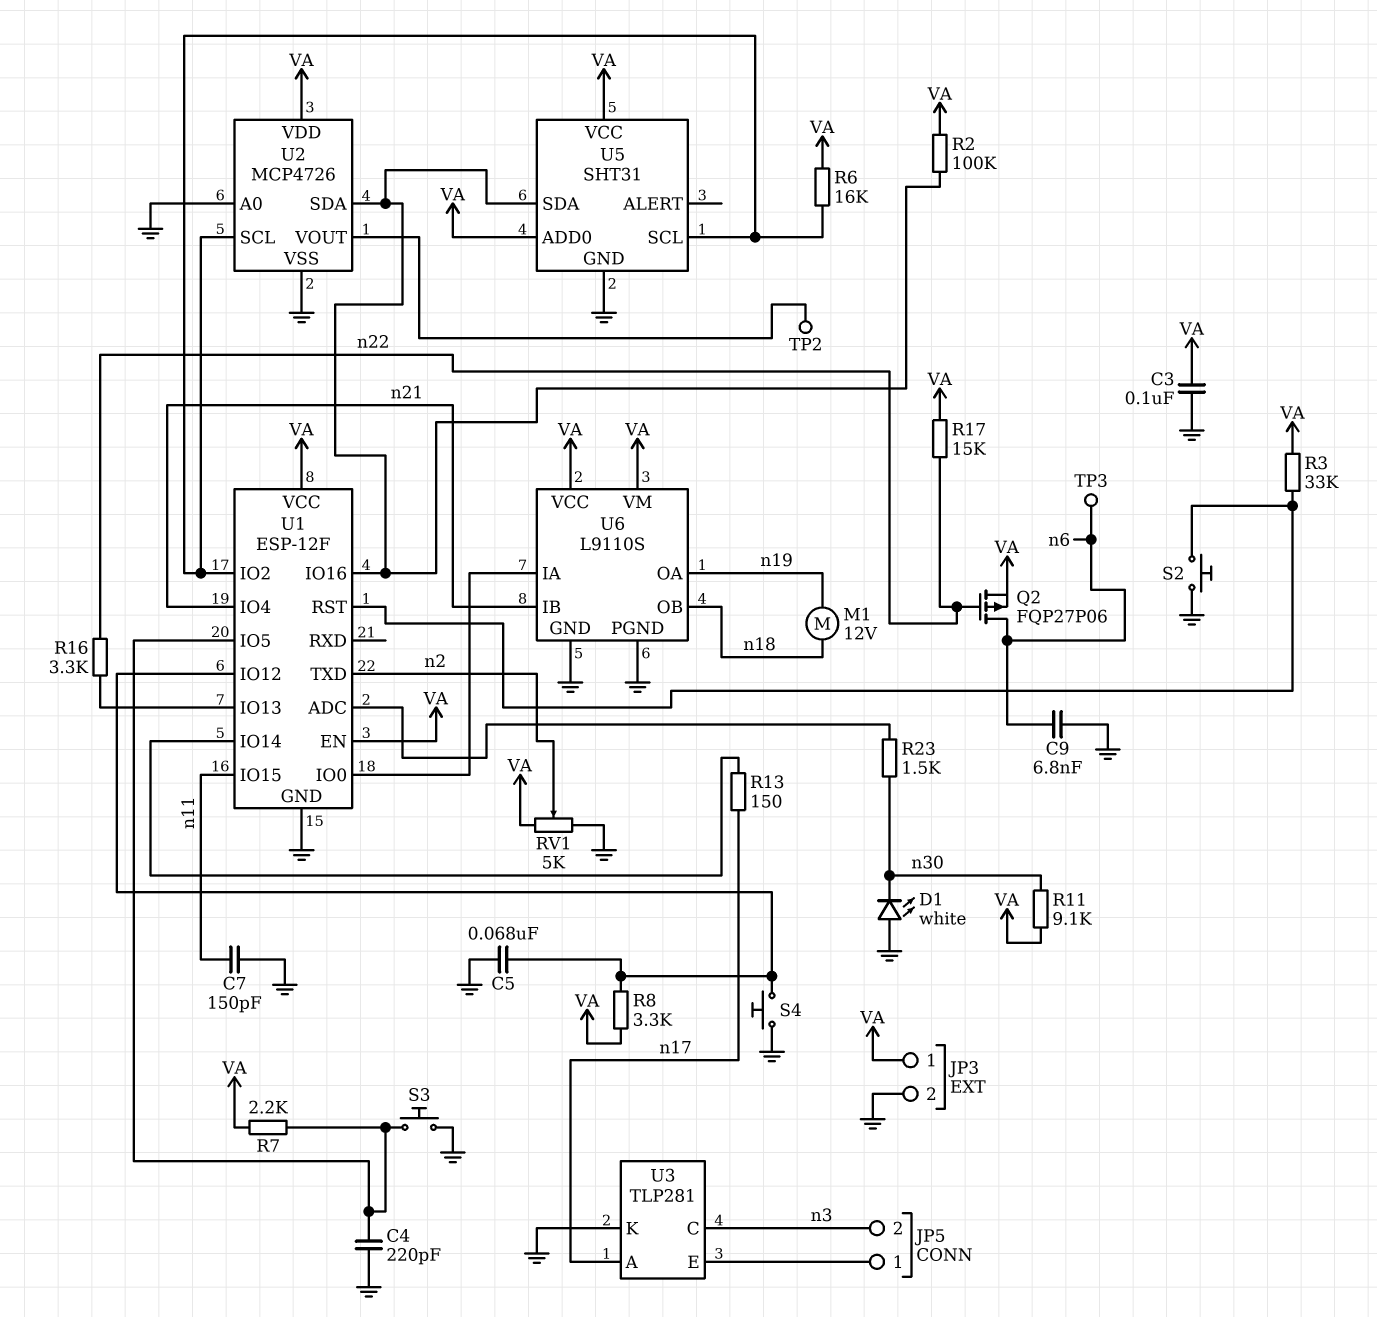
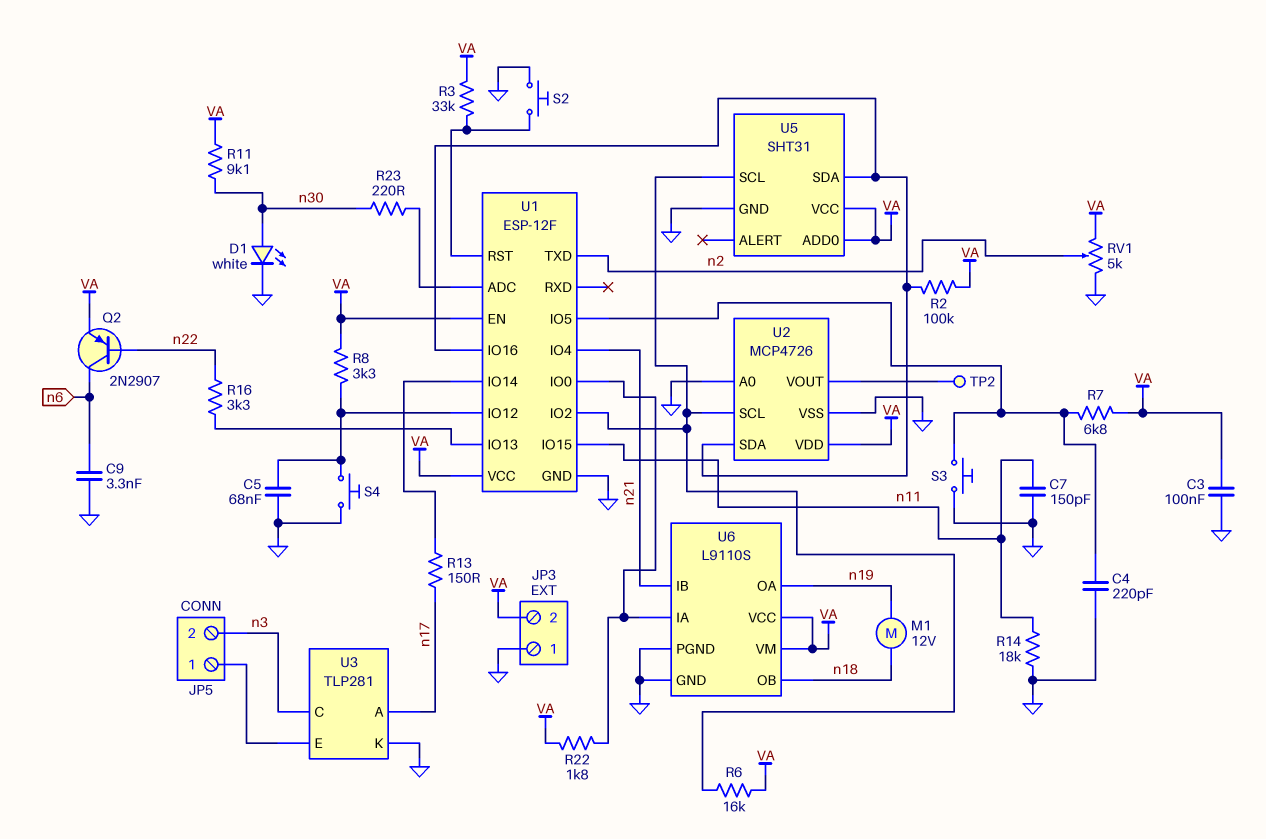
C9: 6.8nF (GND, n6) -> 3.3nF (GND, n6)
D1: LED white (A GND, K n30) -> LED white (A n30, K GND)
JP3 pin 1: VA -> GND
JP3 pin 2: GND -> VA
Q2: PMOS FQP27P06 (G n22, D n6, S VA) -> PNP 2N2907 (B n22, C n6, E VA)
R7: 2.2k (U1/IO5, VA) -> 6.8k (U1/IO5, VA)
R14: none -> 18k (GND, n11)
R17: 15k (VA, n22) -> none
R22: none -> 1.8k (U1/IO0, VA)
R23: 1.5k (U1/ADC, n30) -> 220 (U1/ADC, n30)
TP3: test point (n6) -> none

